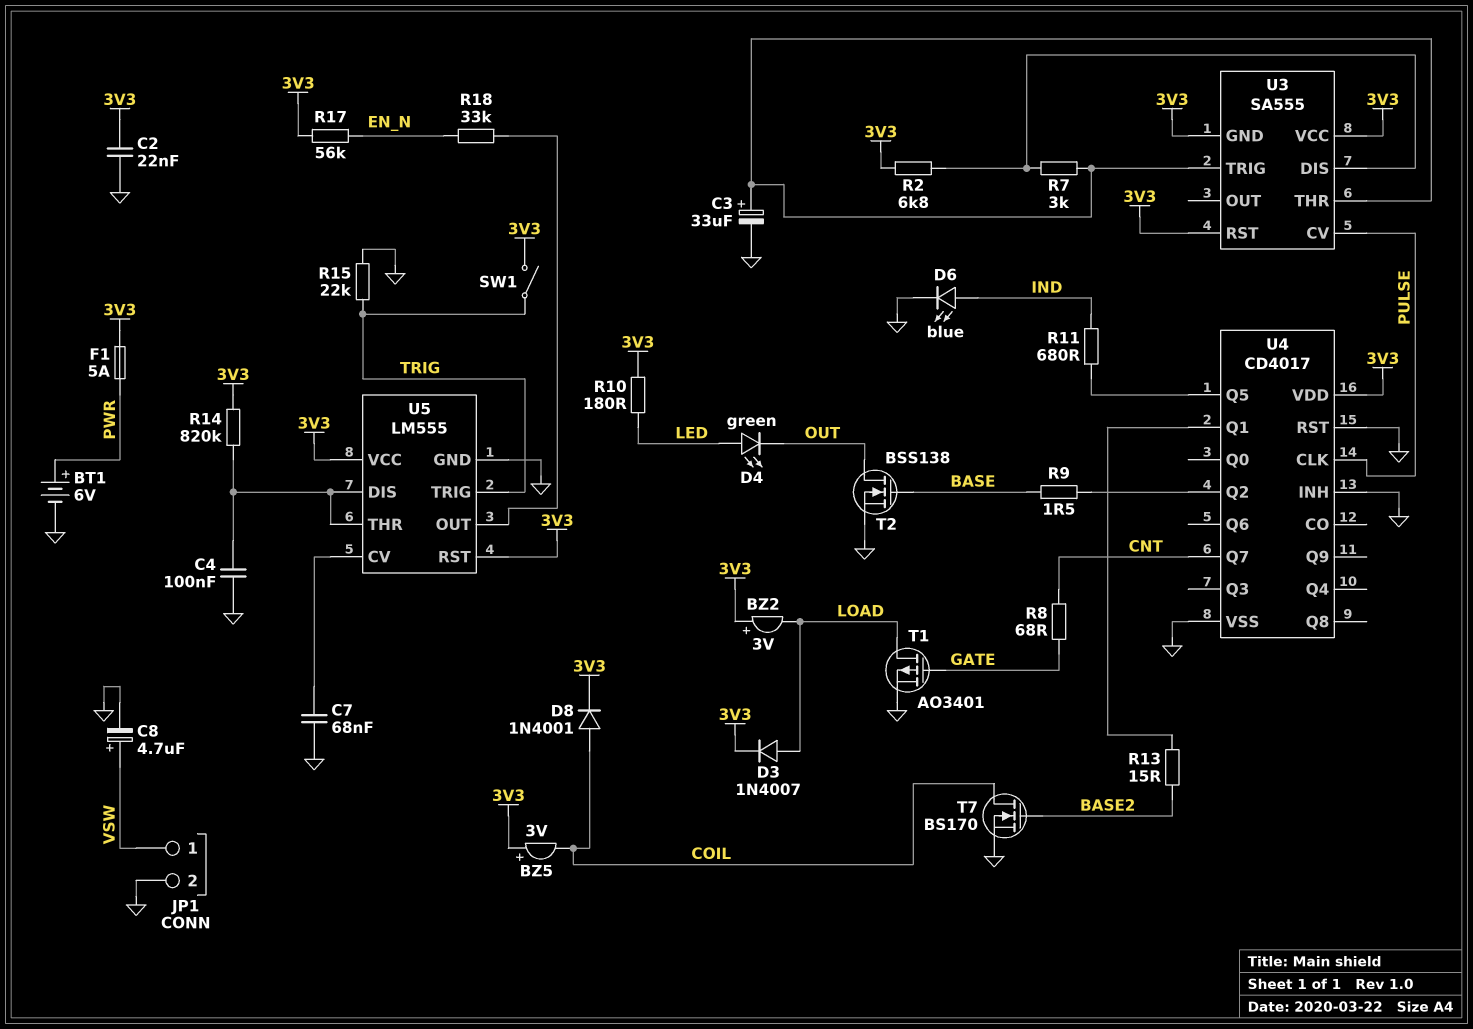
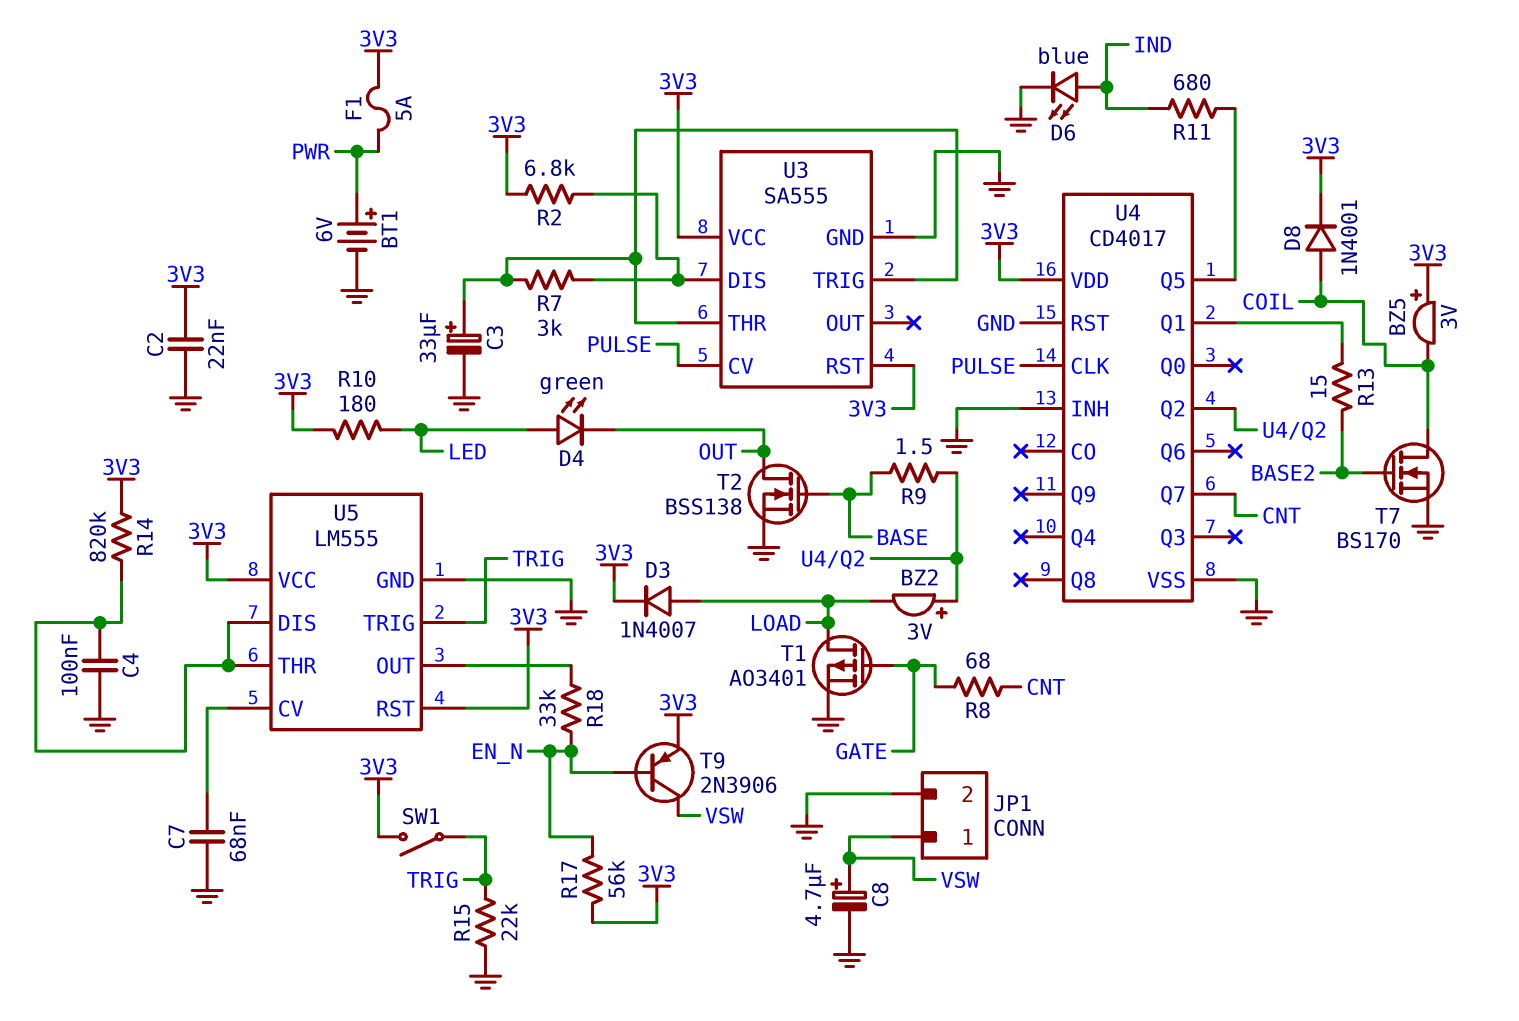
BZ2: buzzer 3V (plus 3V3, minus LOAD) -> buzzer 3V (plus U4/Q2, minus LOAD)
T9: none -> PNP 2N3906 (B EN_N, C VSW, E 3V3)
U3 pin GND: 3V3 -> GND

